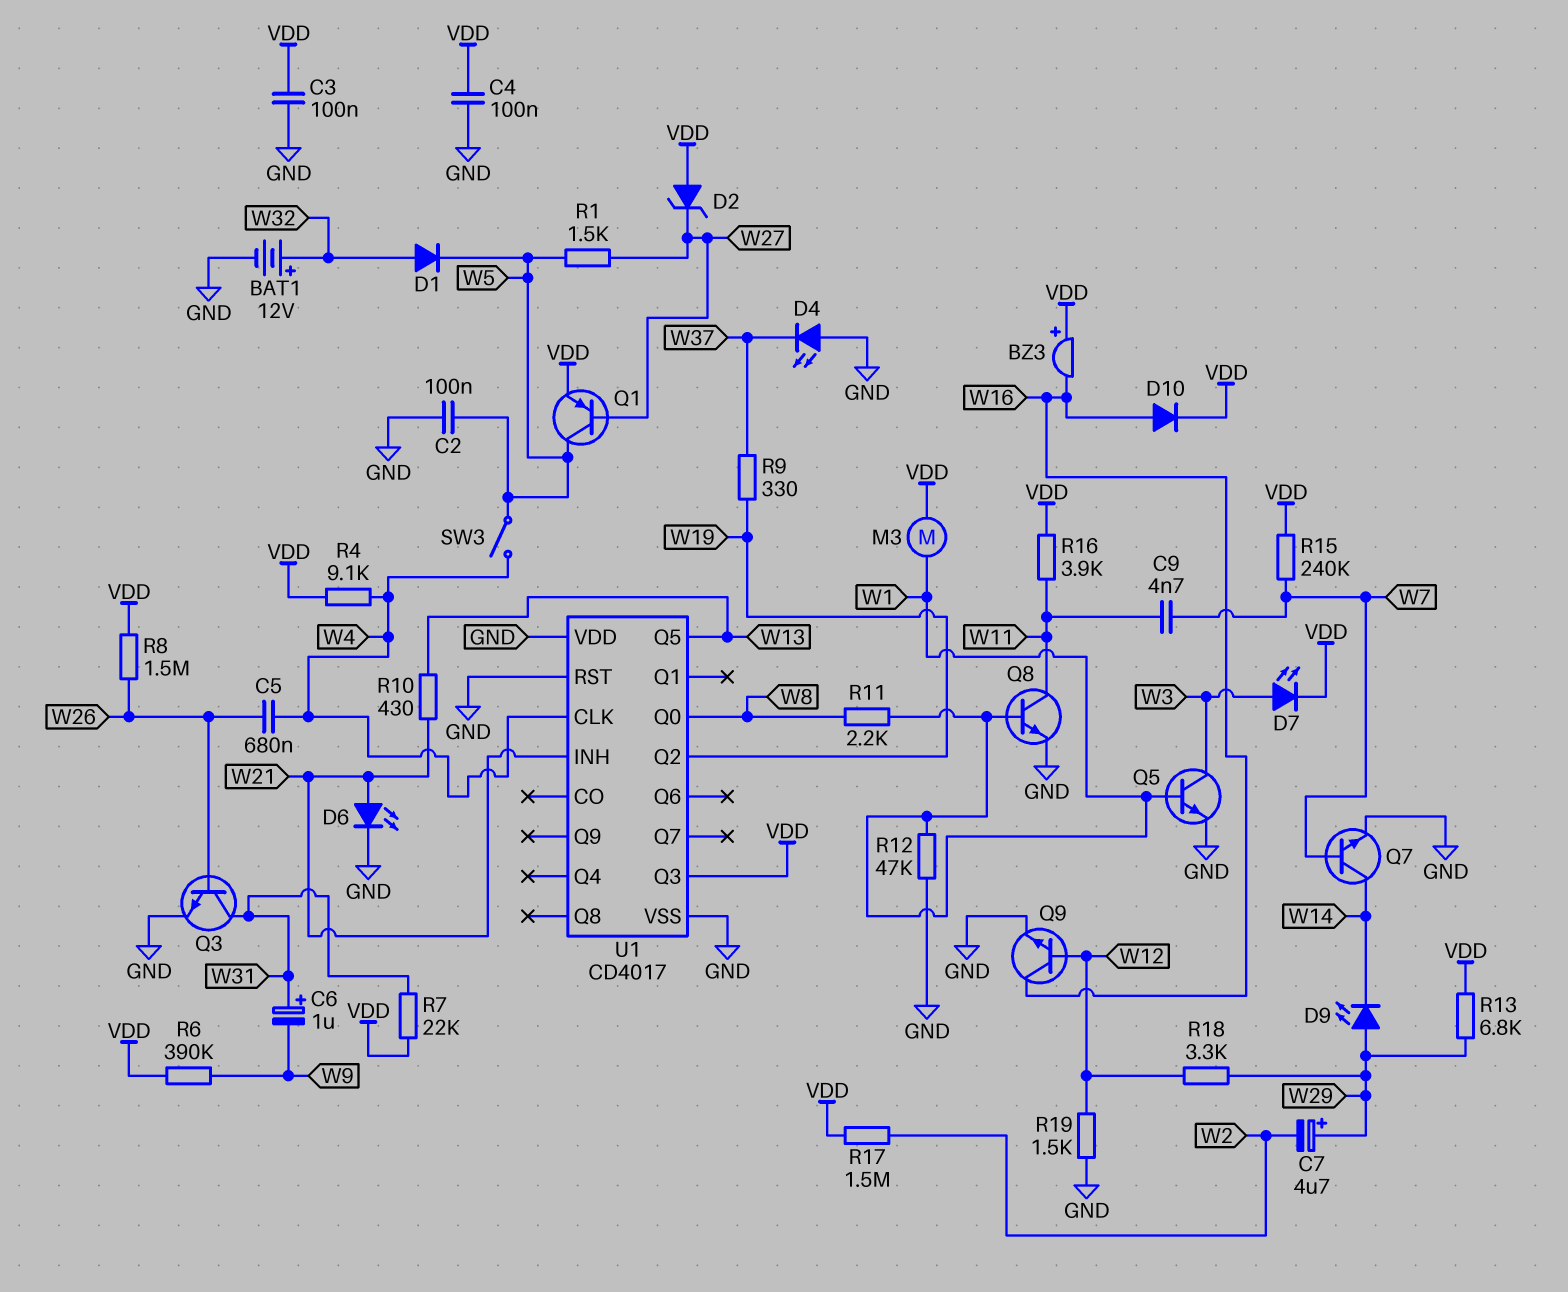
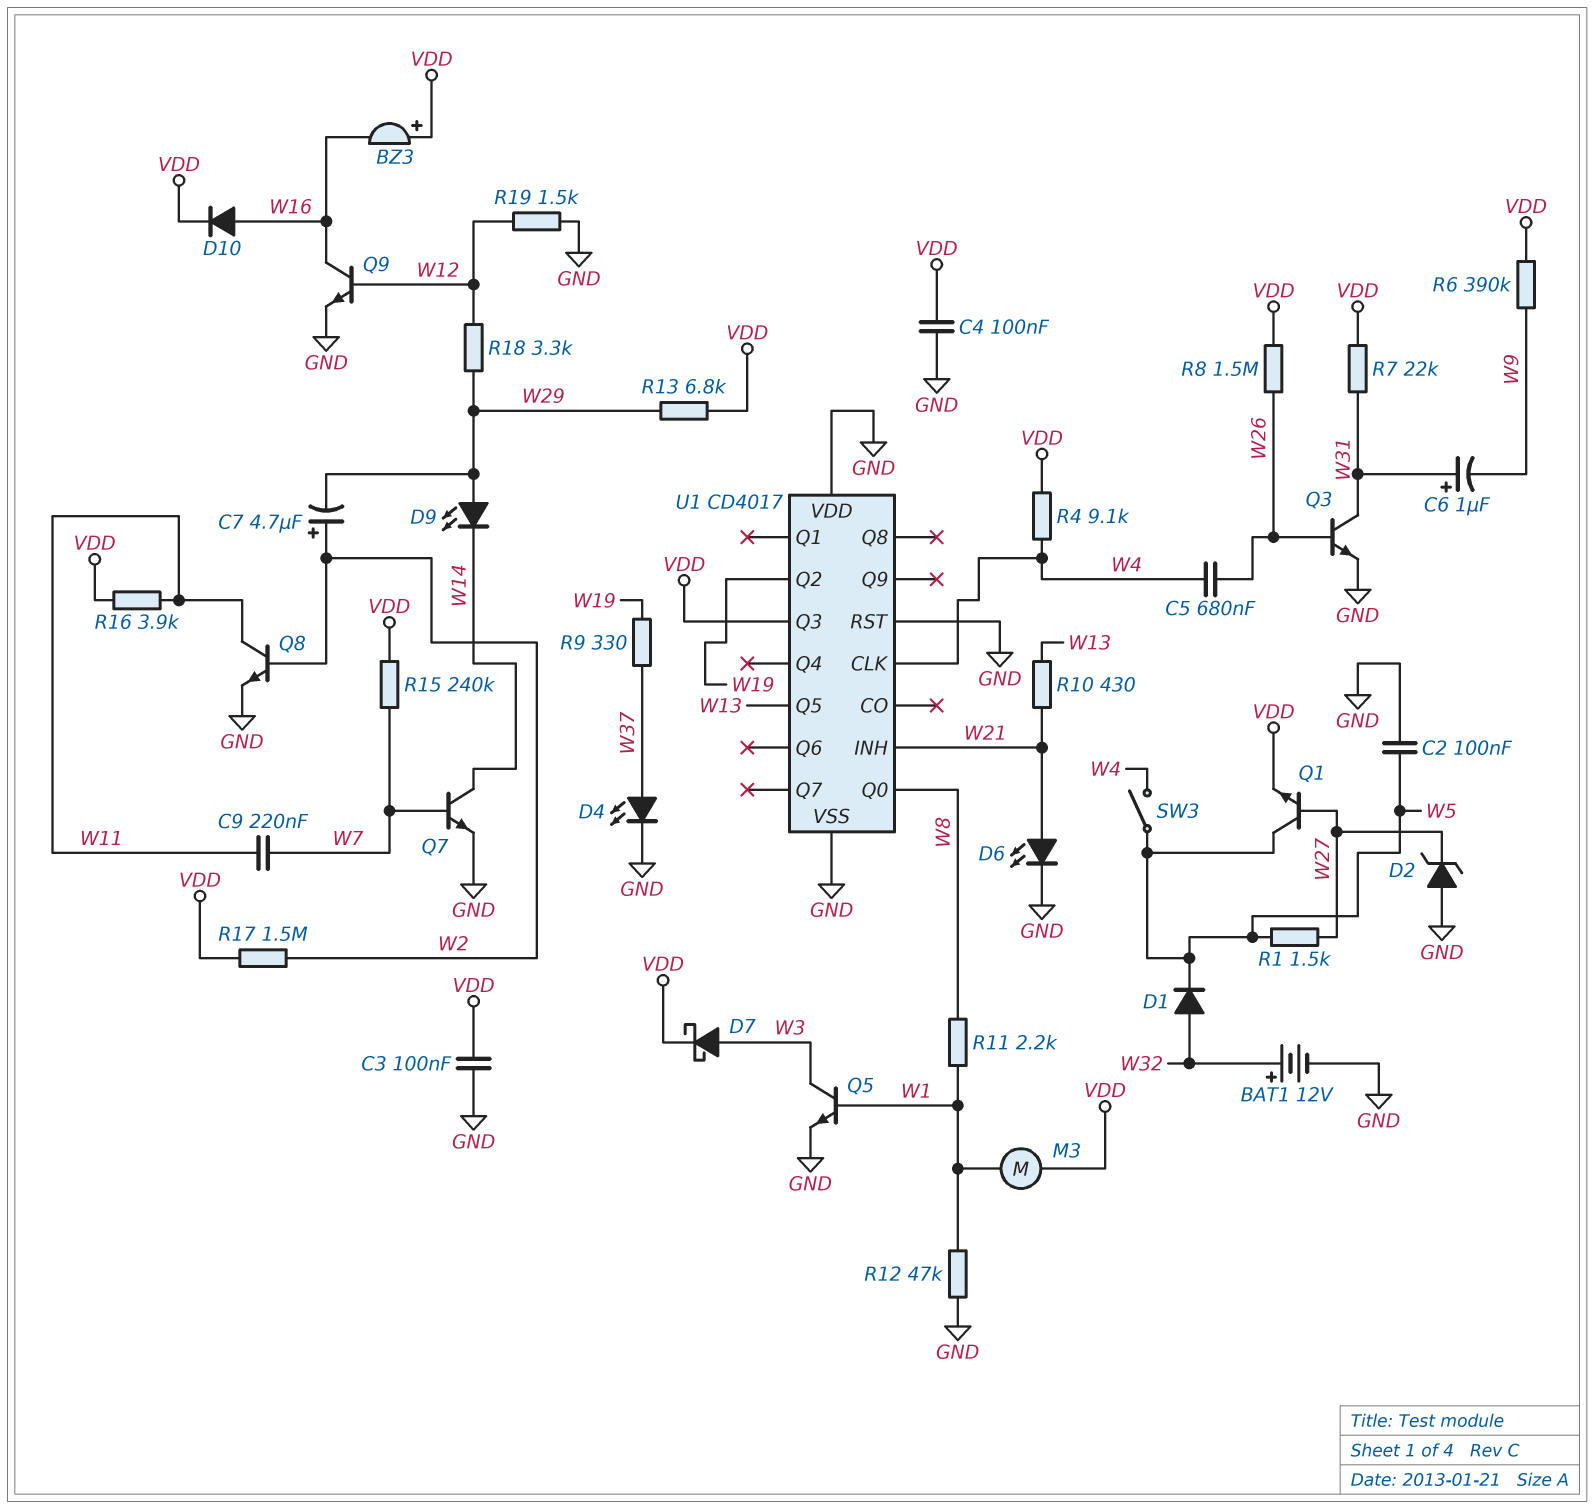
C7: 4.7uF (plus W29, minus W2) -> 4.7uF (plus W2, minus W29)
C9: 4.7nF (W7, W11) -> 220nF (W7, W11)
D2: zener (A VDD, K W27) -> zener (A GND, K W27)
D4: LED (A GND, K W37) -> LED (A W37, K GND)
D7: LED (A W3, K VDD) -> schottky (A W3, K VDD)
Q1: PNP (B W27, C W5, E VDD) -> NPN (B W27, C W5, E VDD)
Q8: NPN (B W1, C W11, E GND) -> NPN (B W2, C W11, E GND)

